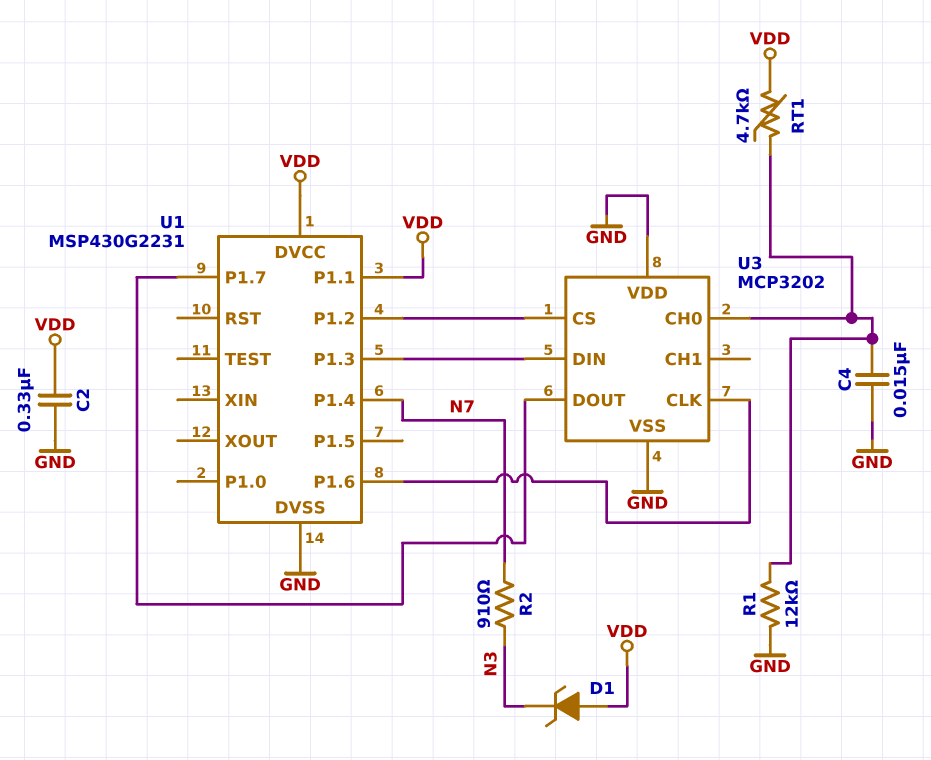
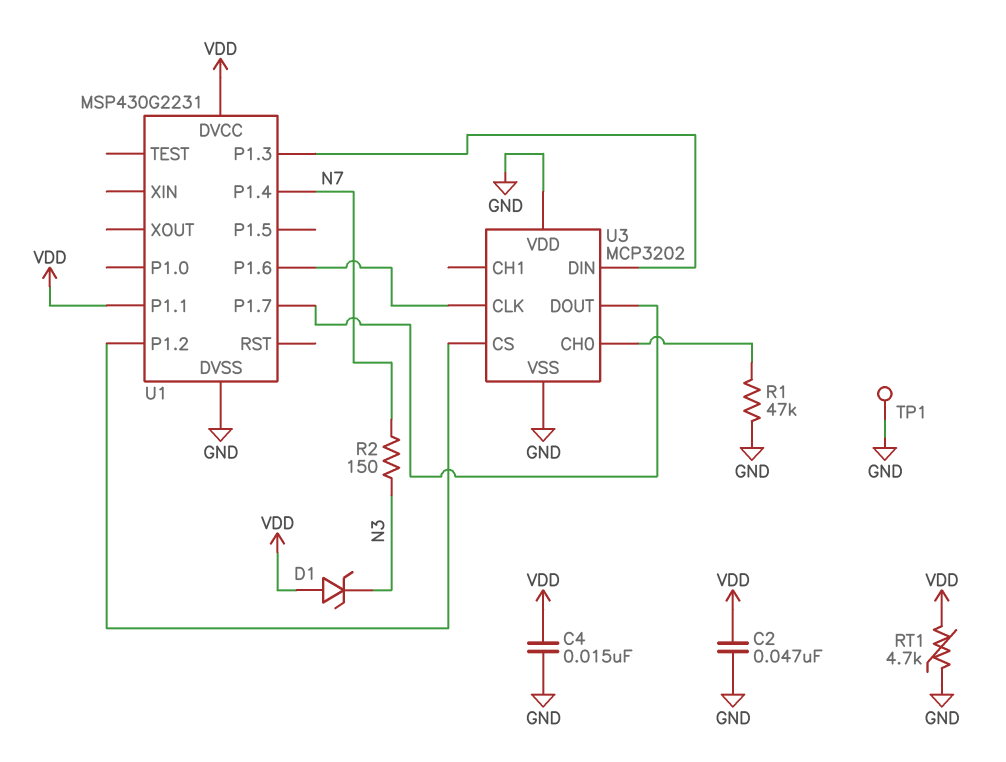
C2: 330nF (GND, VDD) -> 47nF (GND, VDD)
C4: 15nF (GND, U3/CH0) -> 15nF (GND, VDD)
R1: 12k (GND, U3/CH0) -> 47k (GND, U3/CH0)
R2: 910 (N3, N7) -> 150 (N3, N7)
RT1: 4.7k (U3/CH0, VDD) -> 4.7k (GND, VDD)
TP1: none -> test point (GND)

